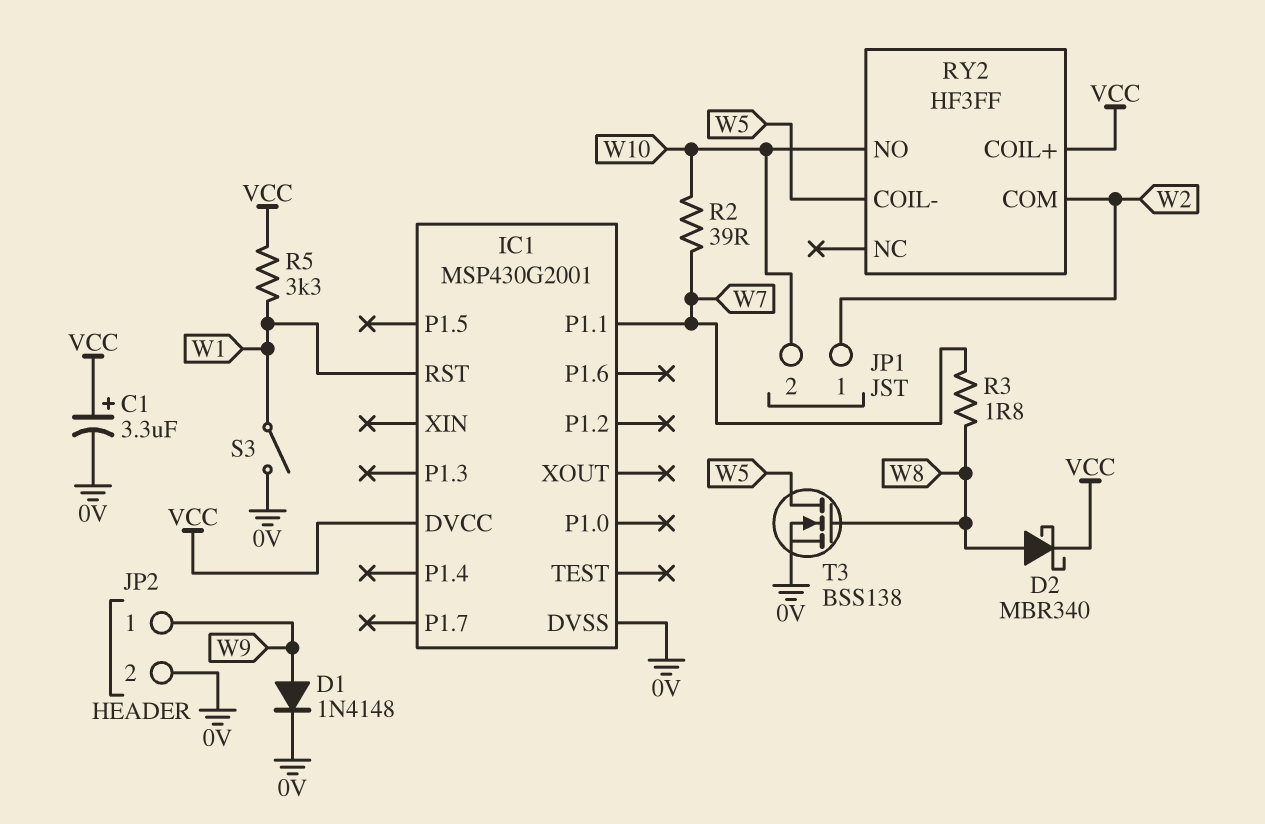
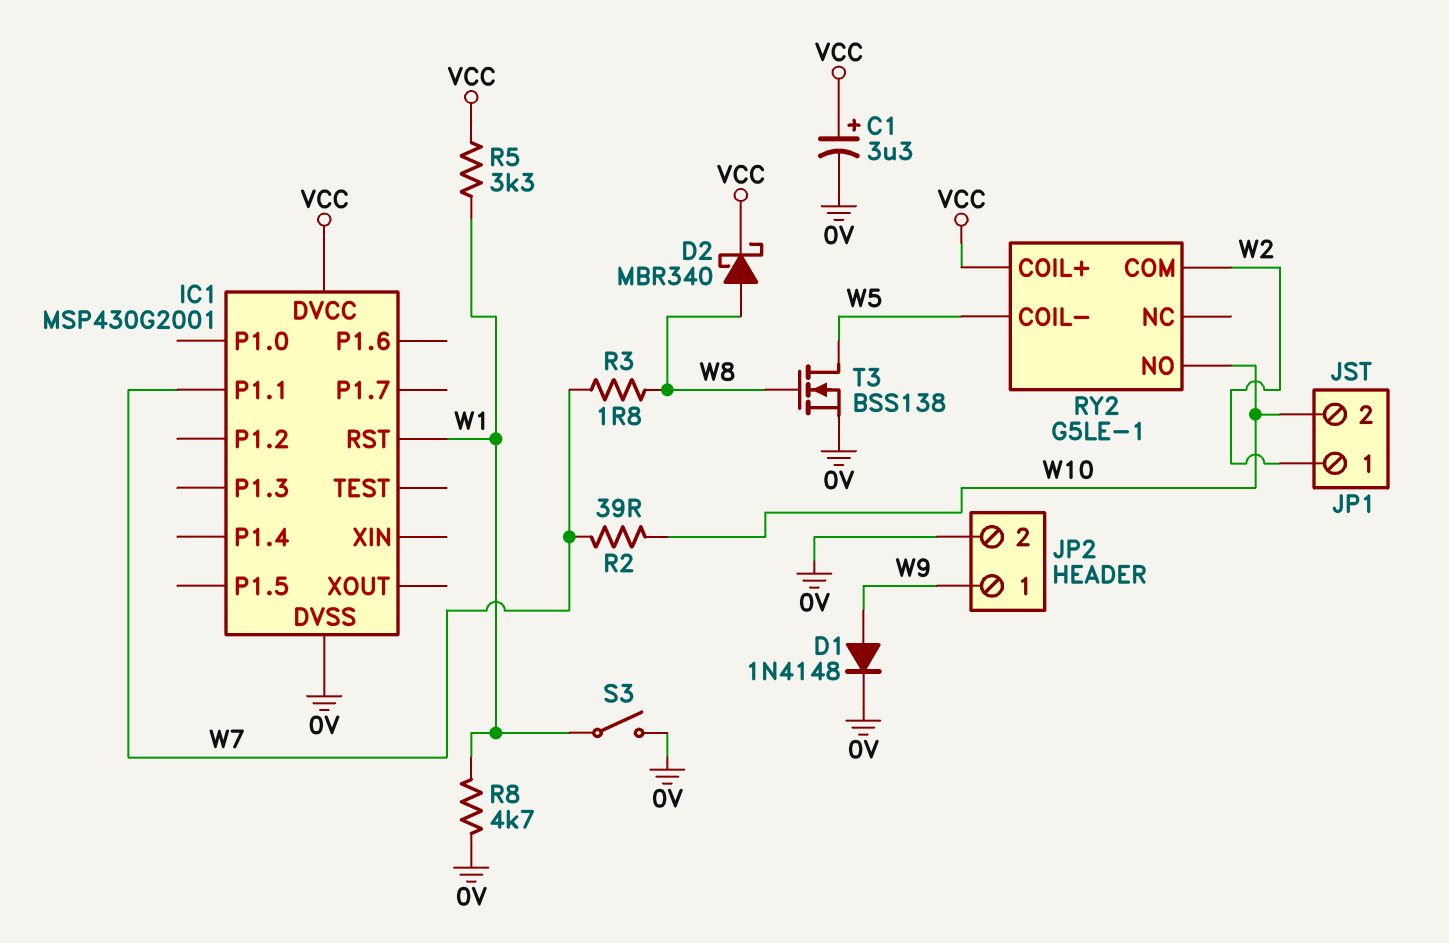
R8: none -> 4.7k (0V, W1)
RY2: HF3FF -> G5LE-1

